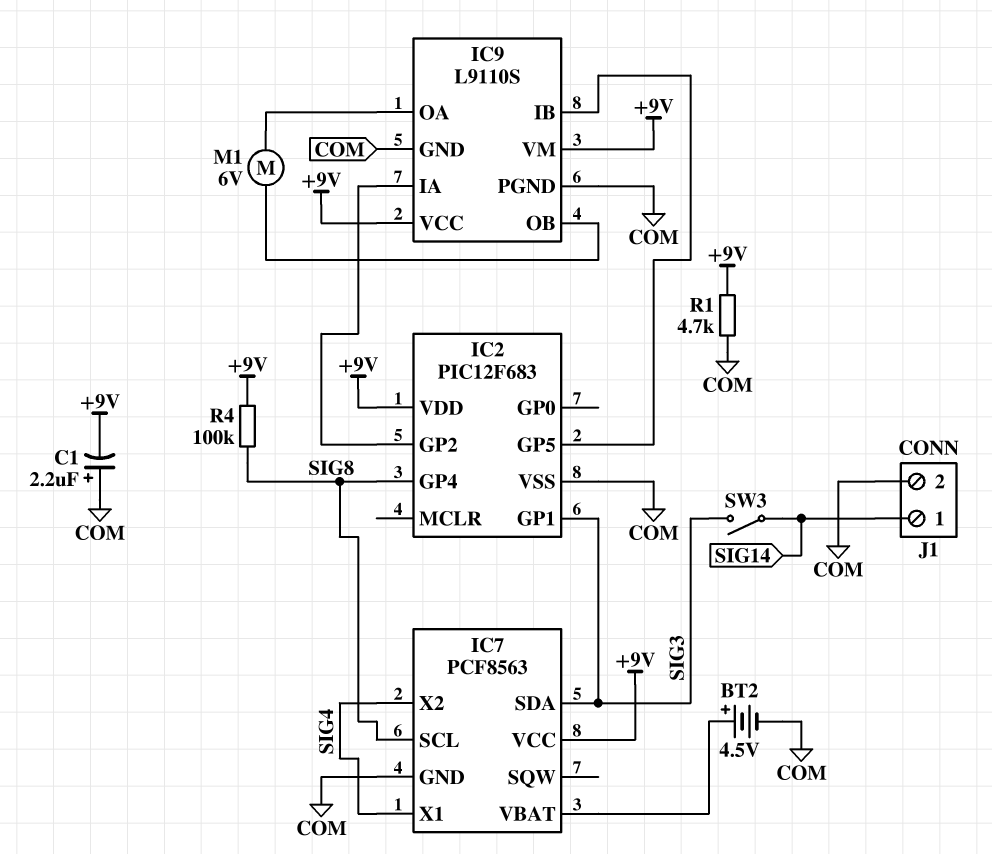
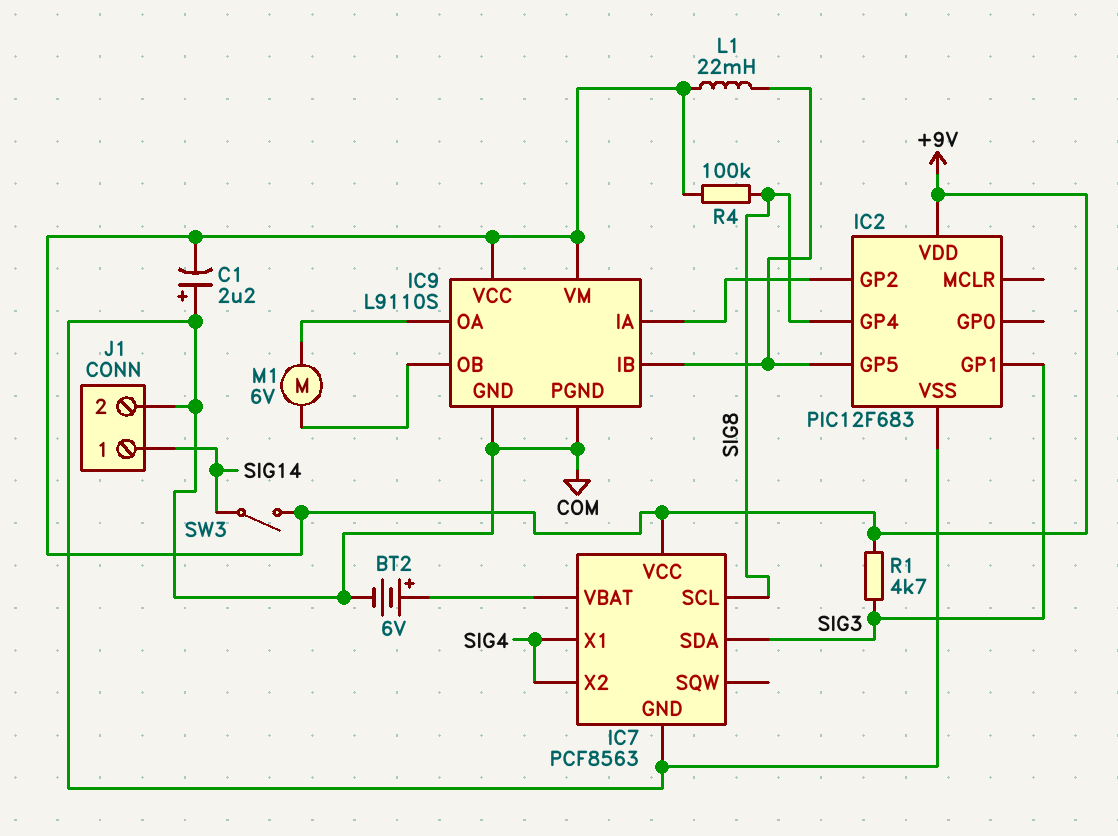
BT2: 4.5V (plus IC7/VBAT, minus COM) -> 6V (plus IC7/VBAT, minus COM)
L1: none -> 22mH (+9V, IC2/GP5)
R1: 4.7k (+9V, COM) -> 4.7k (+9V, SIG3)
SW3: switch (SIG3, SIG14) -> switch (+9V, SIG14)

